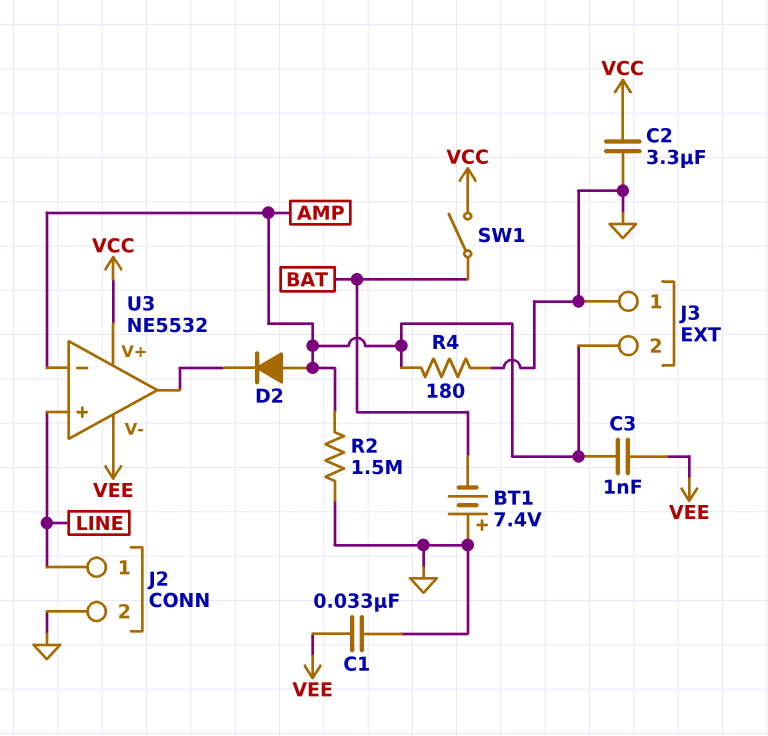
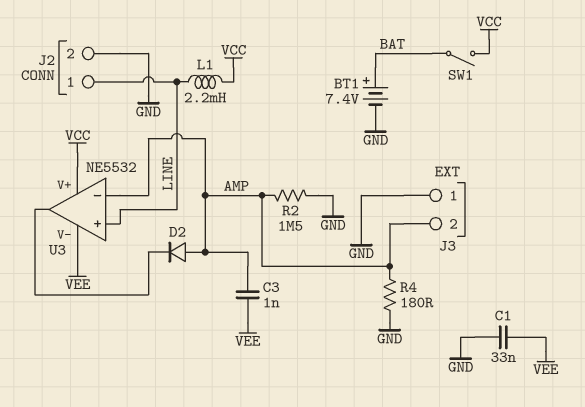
BT1: 7.4V (plus GND, minus BAT) -> 7.4V (plus BAT, minus GND)
C2: 3.3uF (GND, VCC) -> none
L1: none -> 2.2mH (LINE, VCC)

